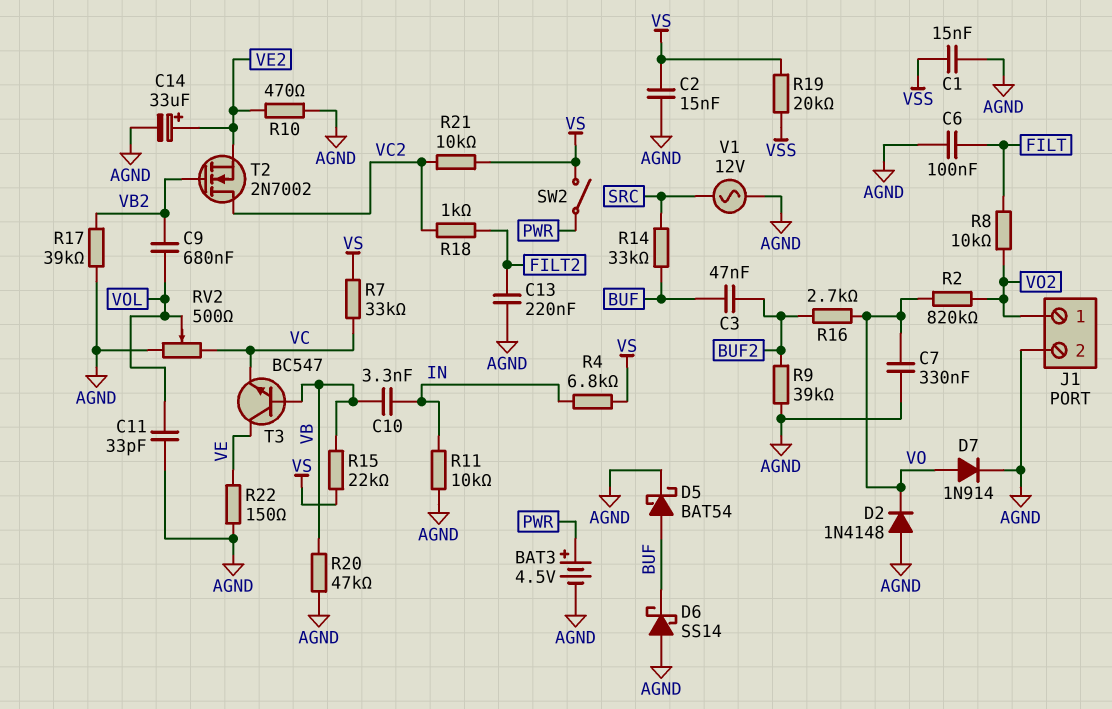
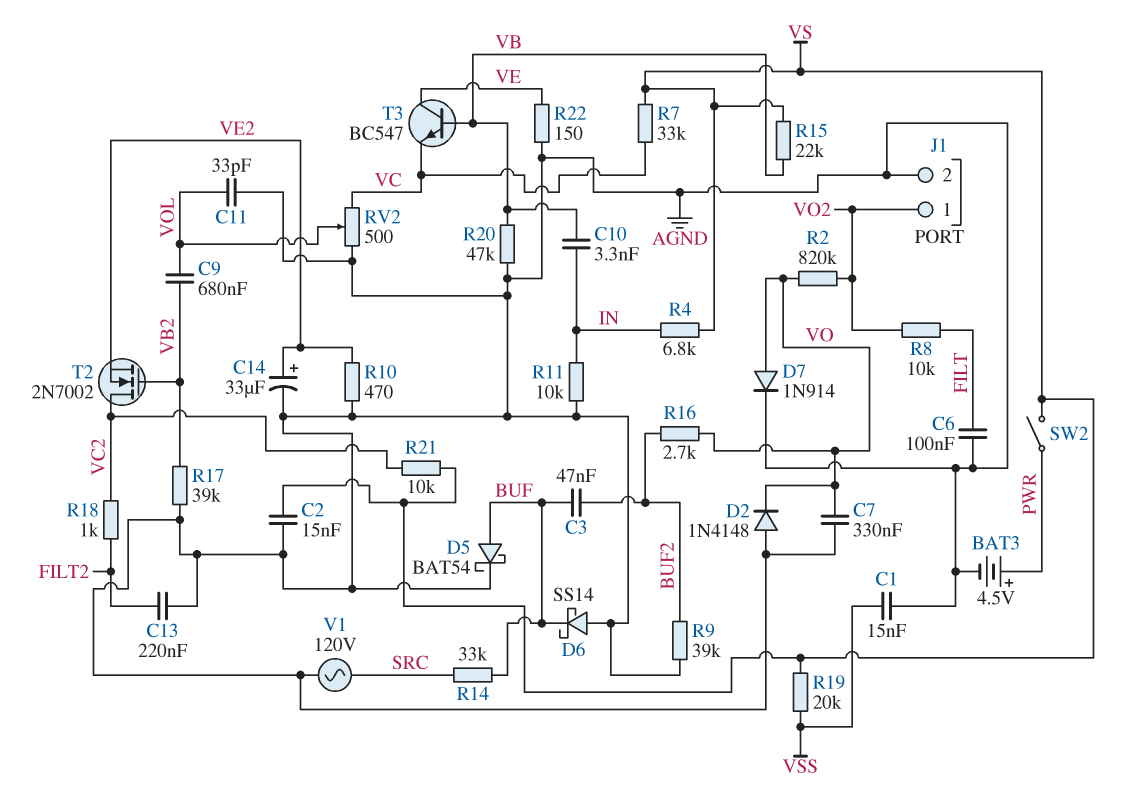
V1: AC 12V (AGND, SRC) -> AC 120V (AGND, SRC)

